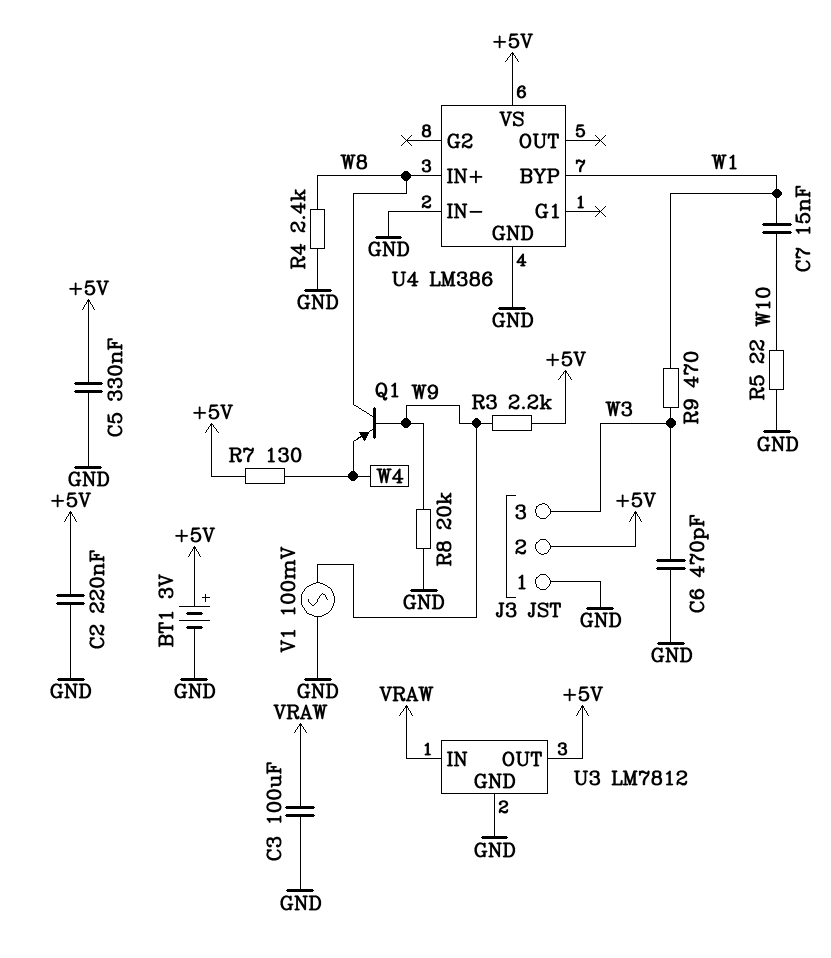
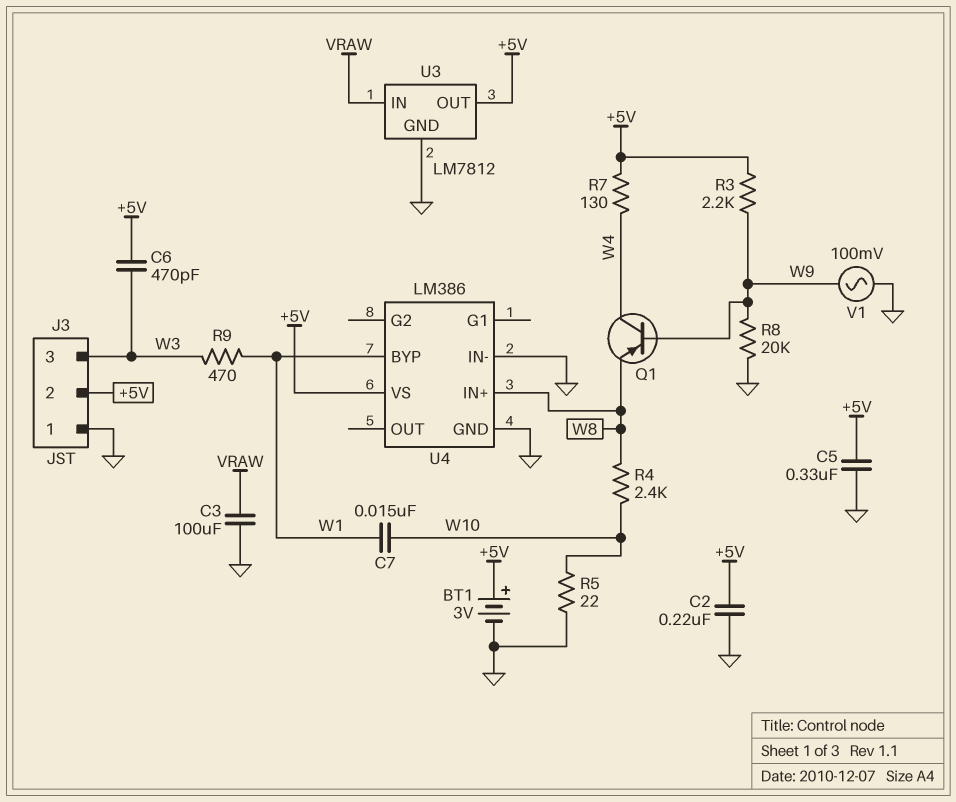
C6: 470pF (GND, W3) -> 470pF (+5V, W3)
Q1: PNP (B W9, C W8, E W4) -> PNP (B W9, C W4, E W8)
R4: 2.4k (GND, W8) -> 2.4k (W8, W10)

